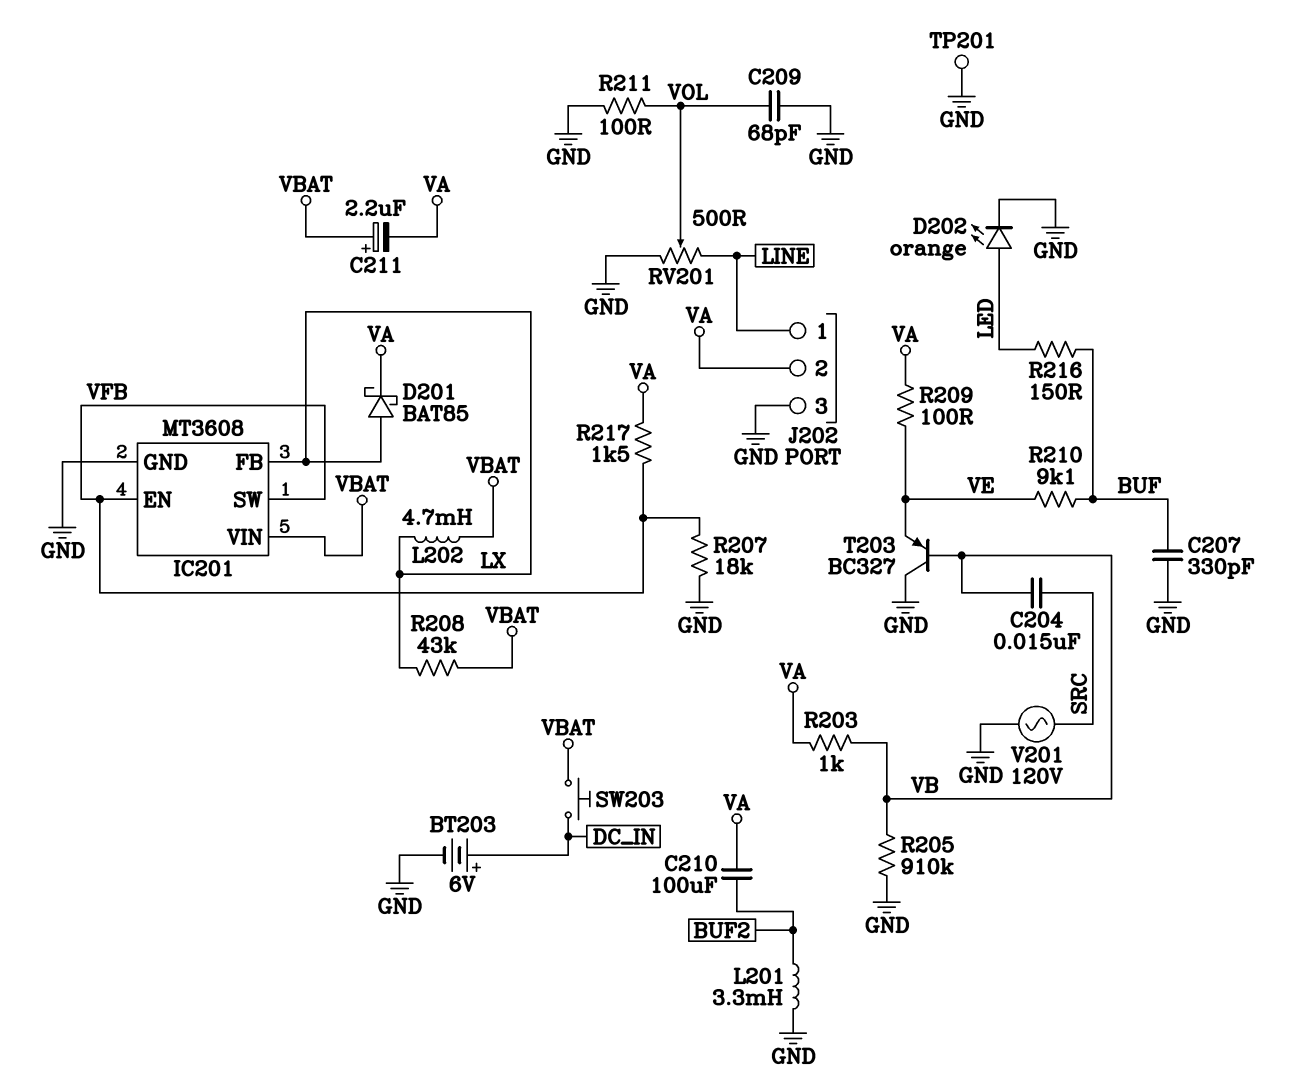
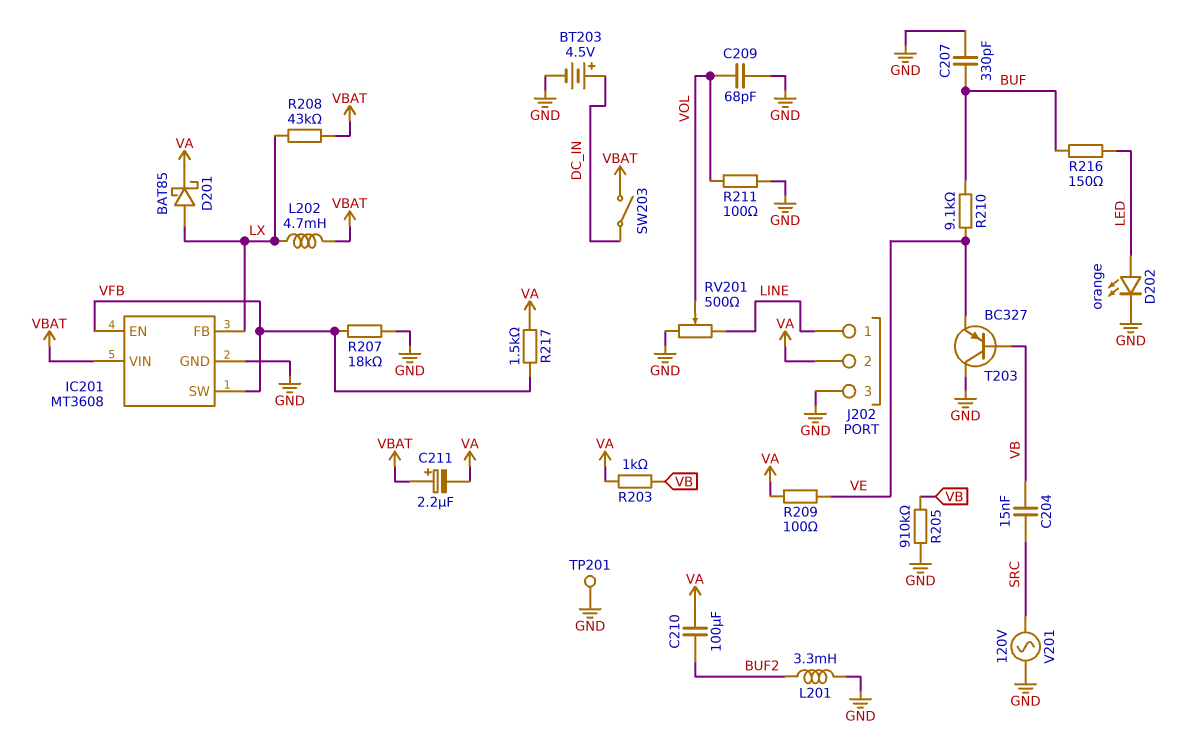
BT203: 6V (plus DC_IN, minus GND) -> 4.5V (plus DC_IN, minus GND)
SW203: button (DC_IN, VBAT) -> switch (DC_IN, VBAT)

